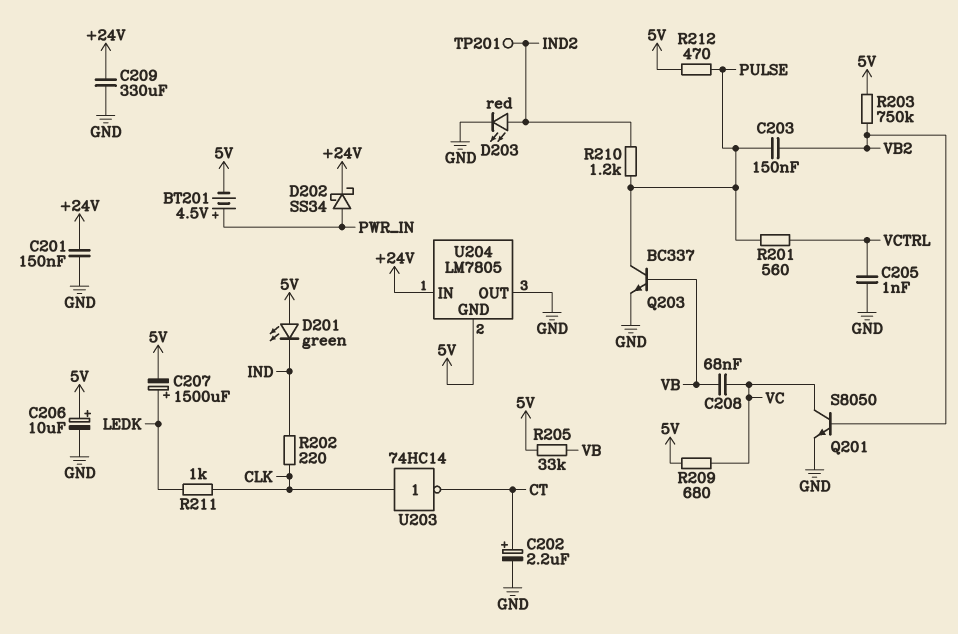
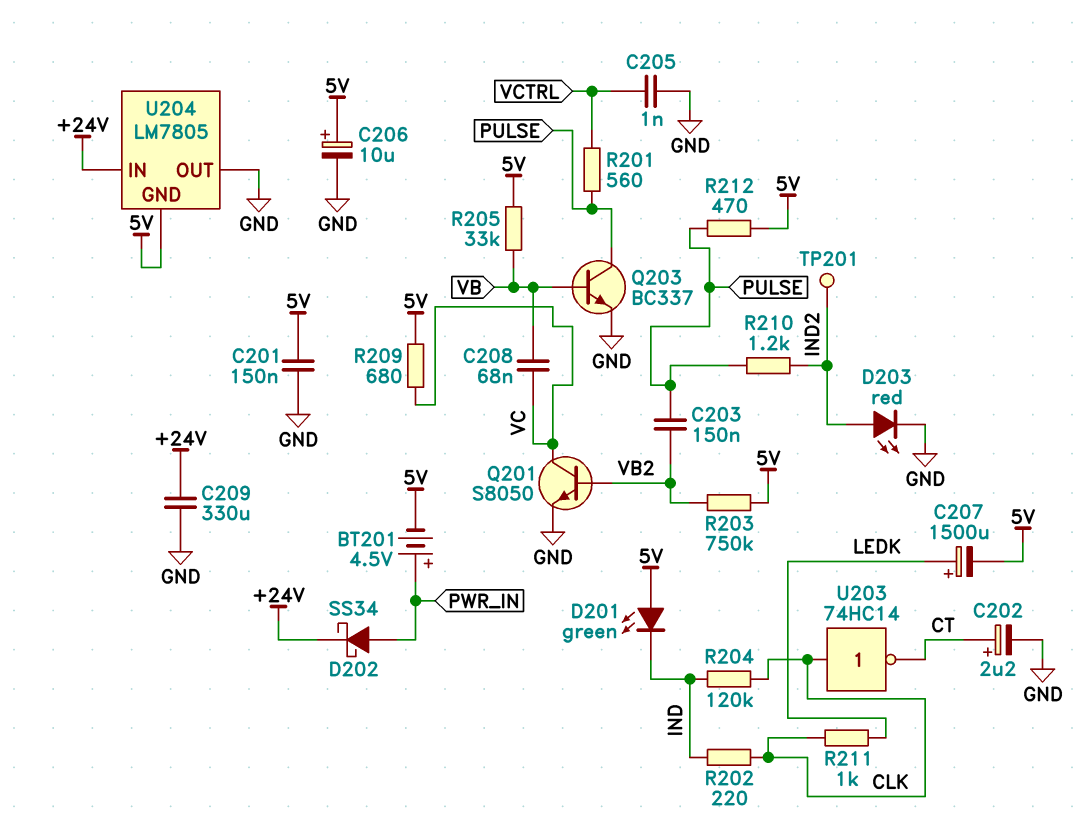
C201: 150nF (+24V, GND) -> 150nF (5V, GND)
R204: none -> 120k (CLK, IND)

